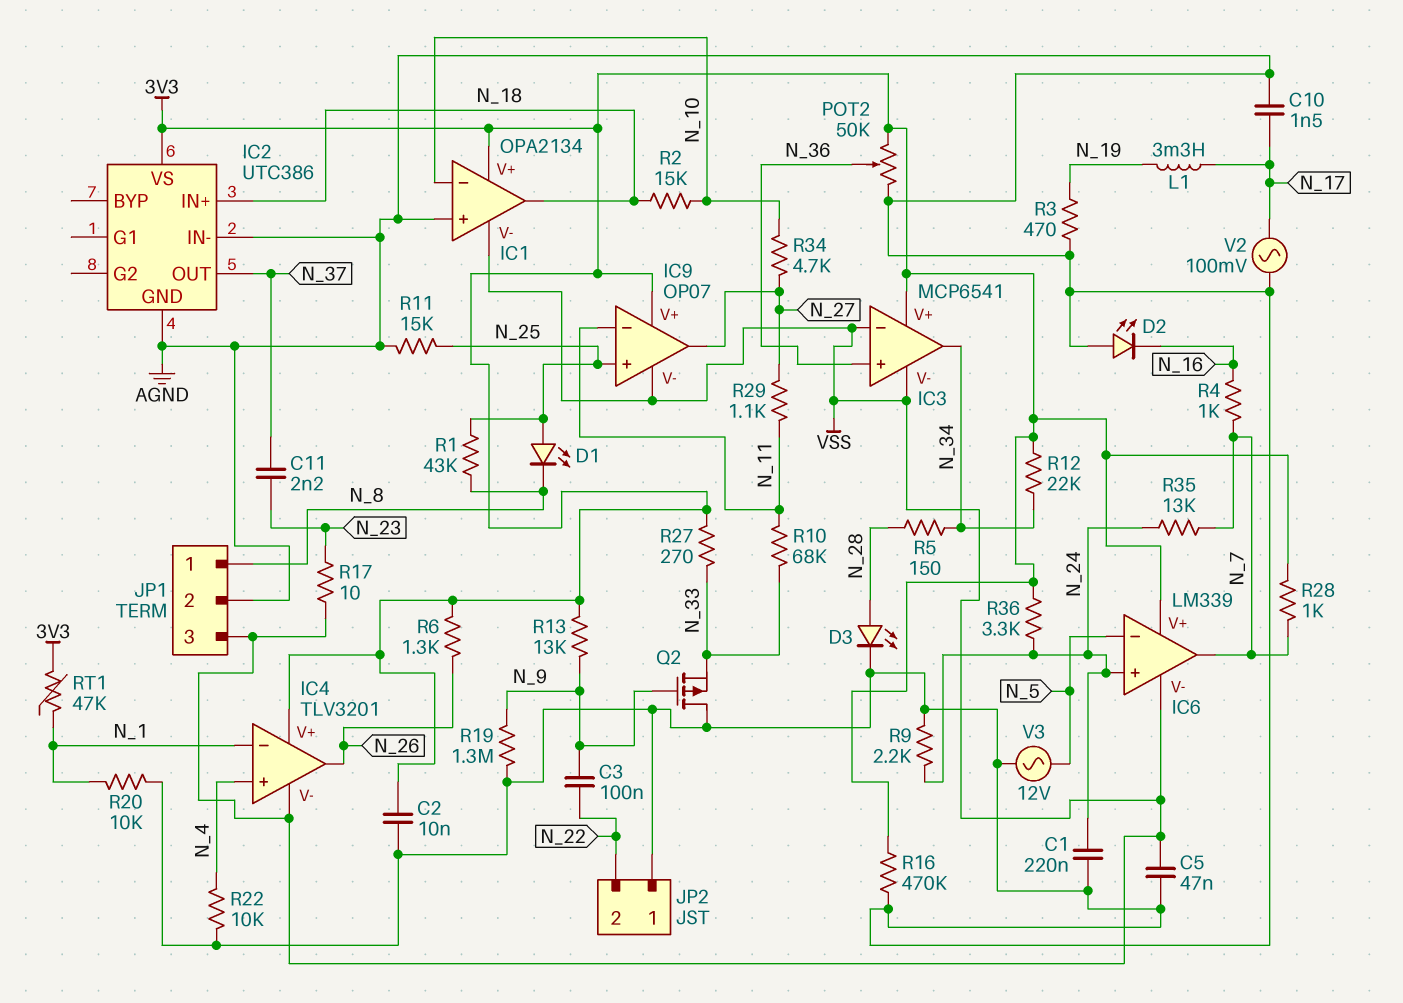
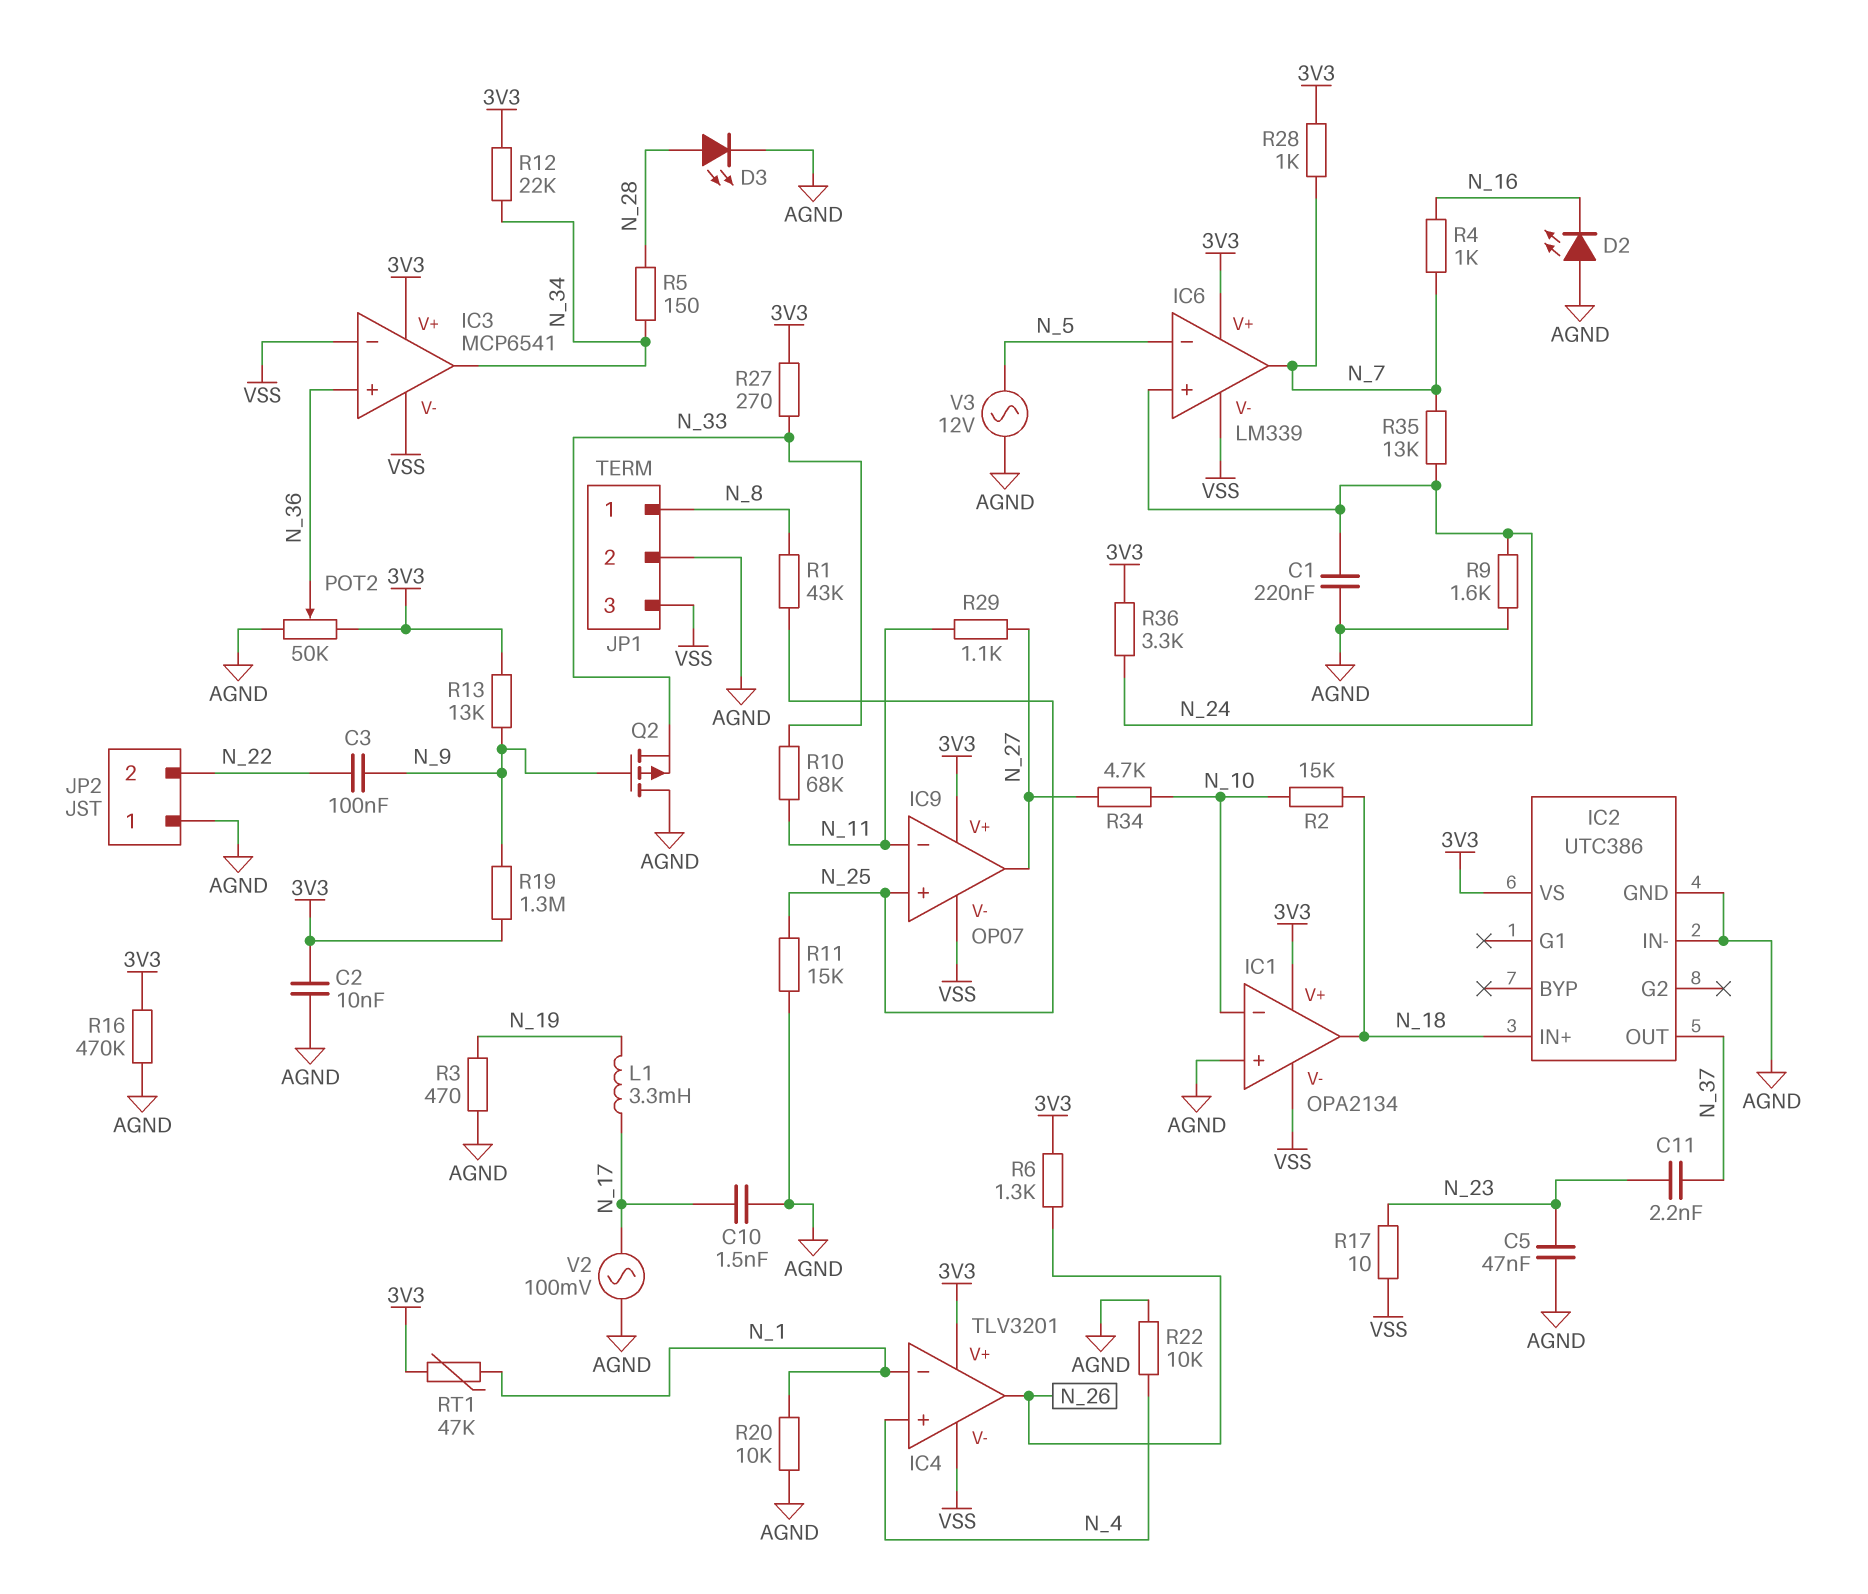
C5: 47nF (AGND, VSS) -> 47nF (AGND, N_23)
D1: LED (A N_25, K N_8) -> none
R9: 2.2k (AGND, N_24) -> 1.6k (AGND, N_24)
R19: 1.3M (AGND, N_9) -> 1.3M (3V3, N_9)

